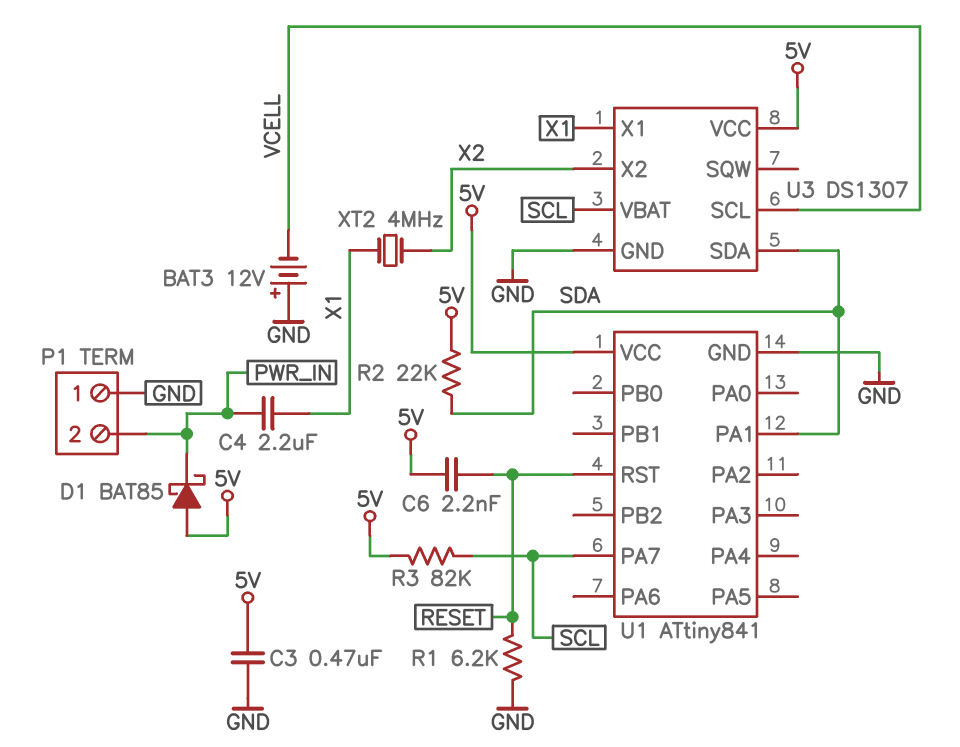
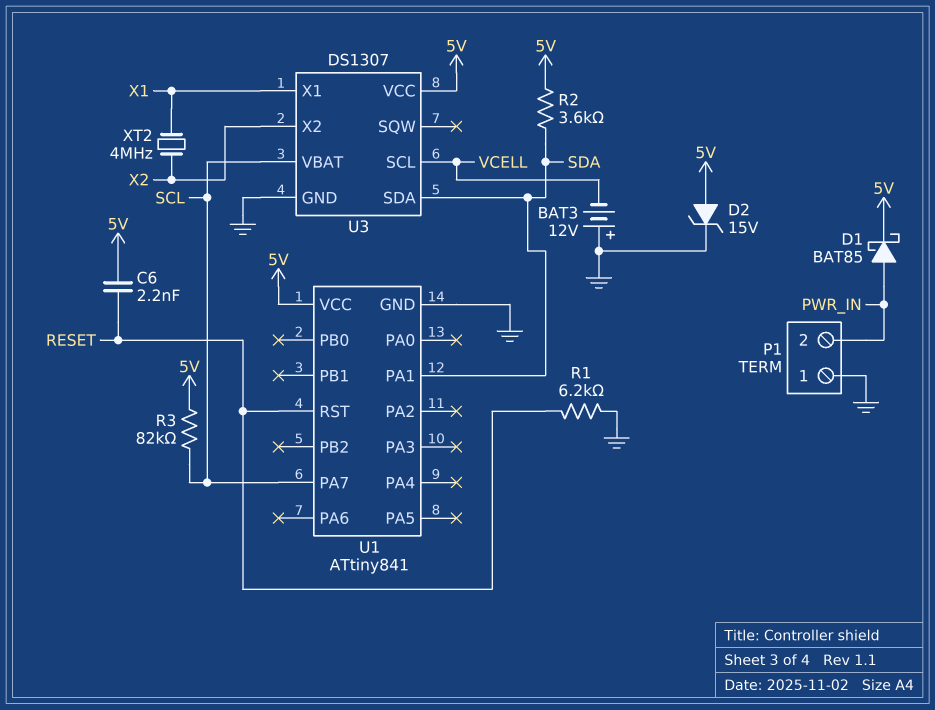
C3: 470nF (5V, GND) -> none
C4: 2.2uF (PWR_IN, X1) -> none
D1: schottky BAT85 (A 5V, K PWR_IN) -> schottky BAT85 (A PWR_IN, K 5V)
D2: none -> zener 15V (A 5V, K GND)
R2: 22k (5V, SDA) -> 3.6k (5V, SDA)

